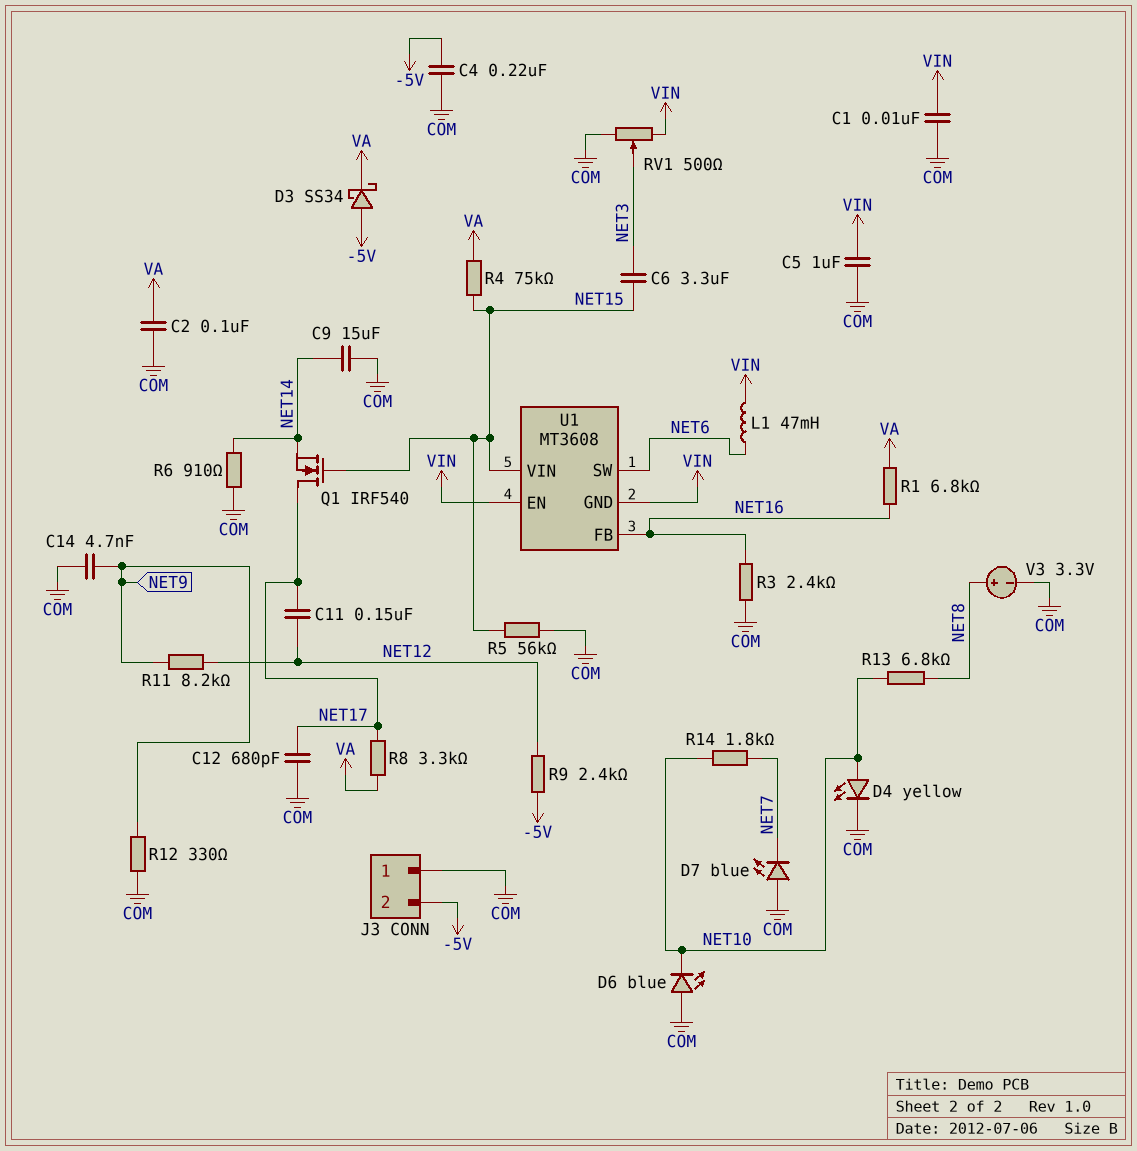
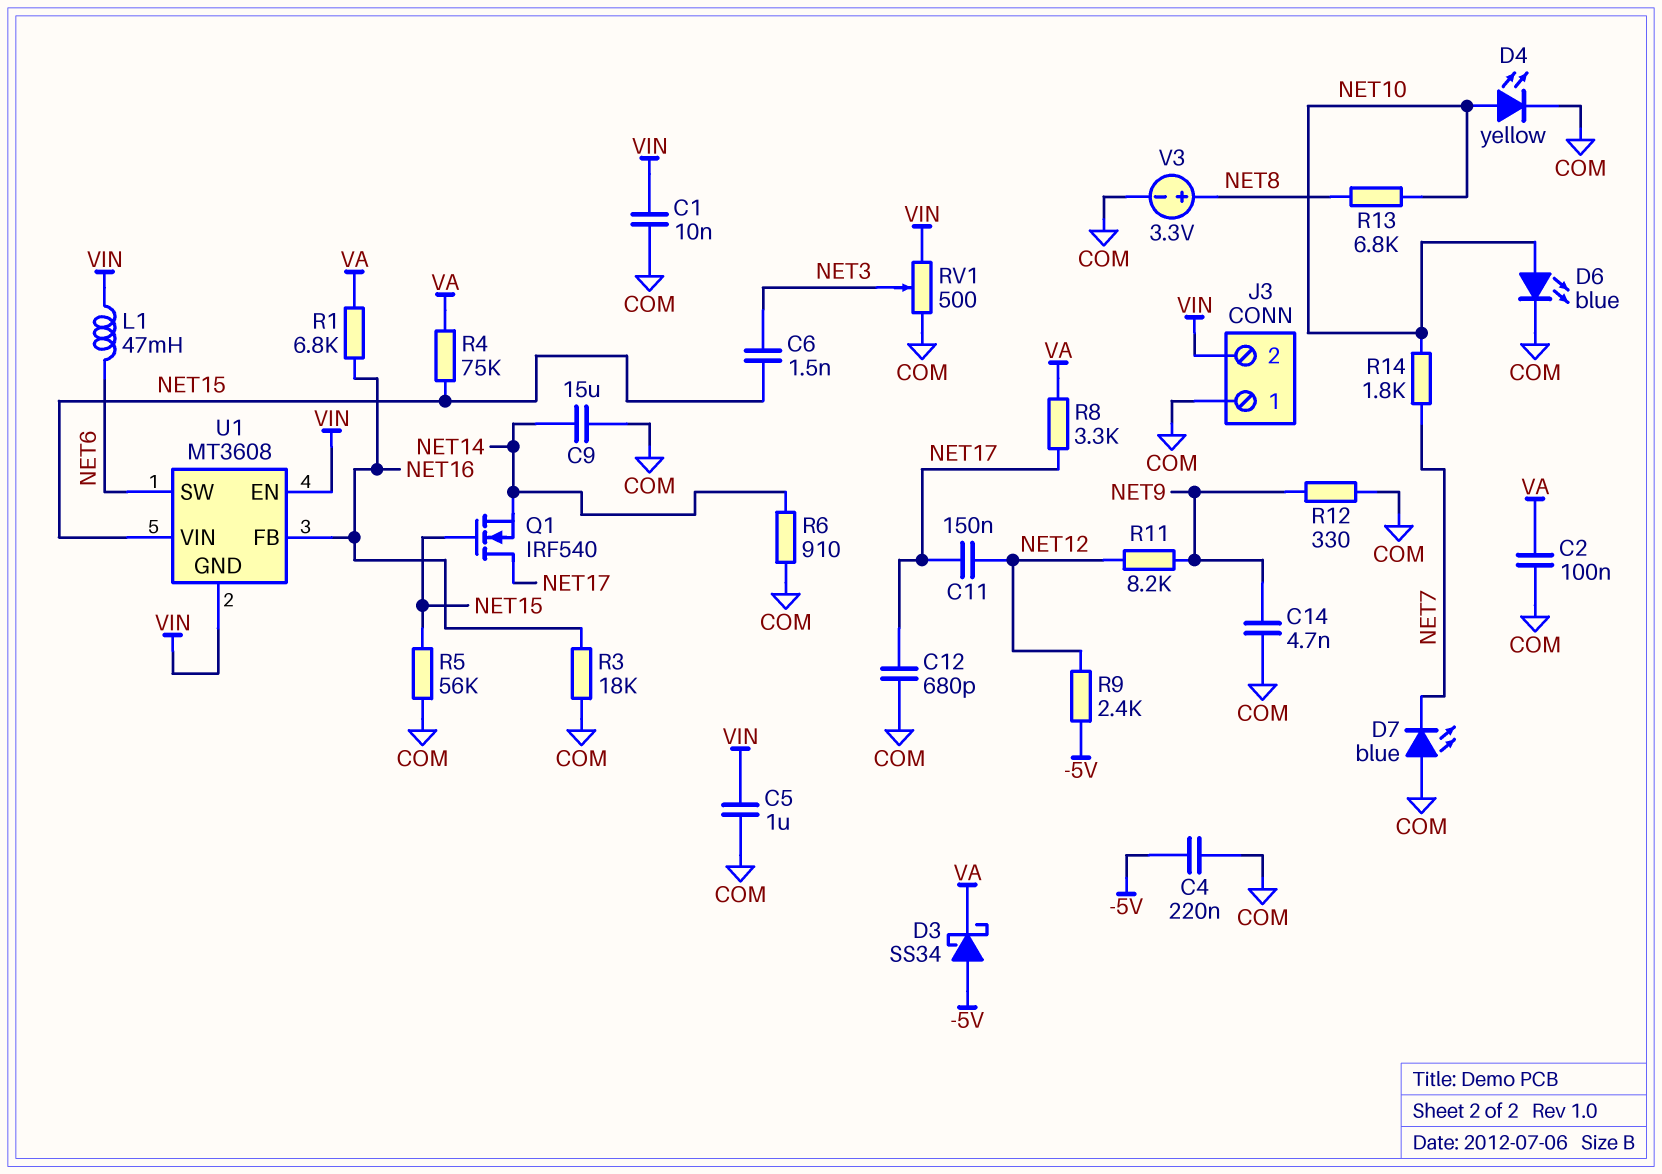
C6: 3.3uF (NET3, NET15) -> 1.5nF (NET3, NET15)
D6: LED blue (A COM, K NET10) -> LED blue (A NET10, K COM)
J3 pin 2: -5V -> VIN
R3: 2.4k (COM, NET16) -> 18k (COM, NET16)

